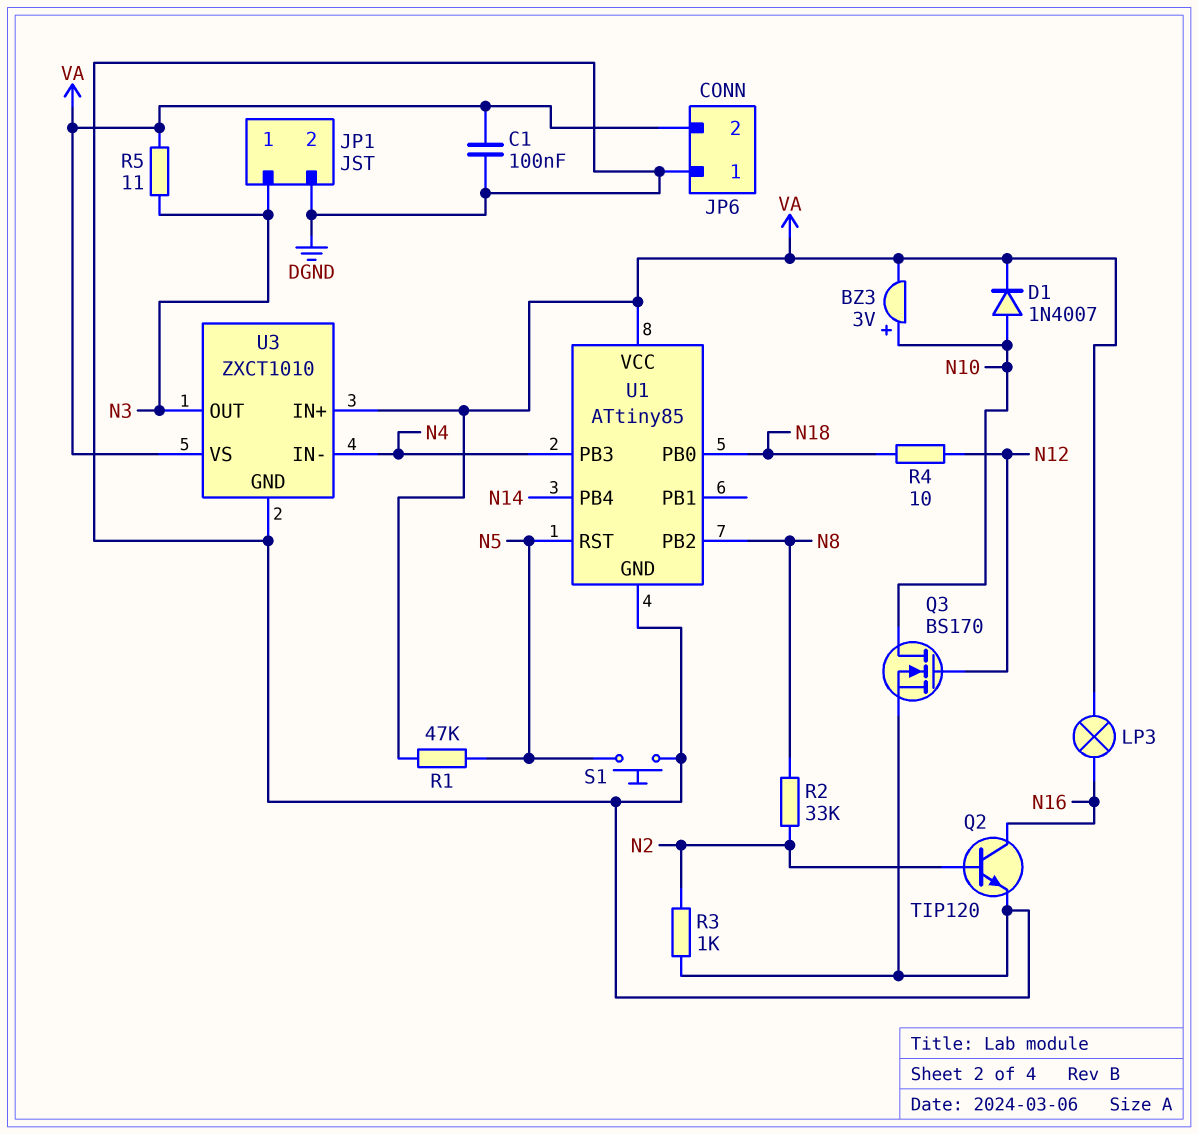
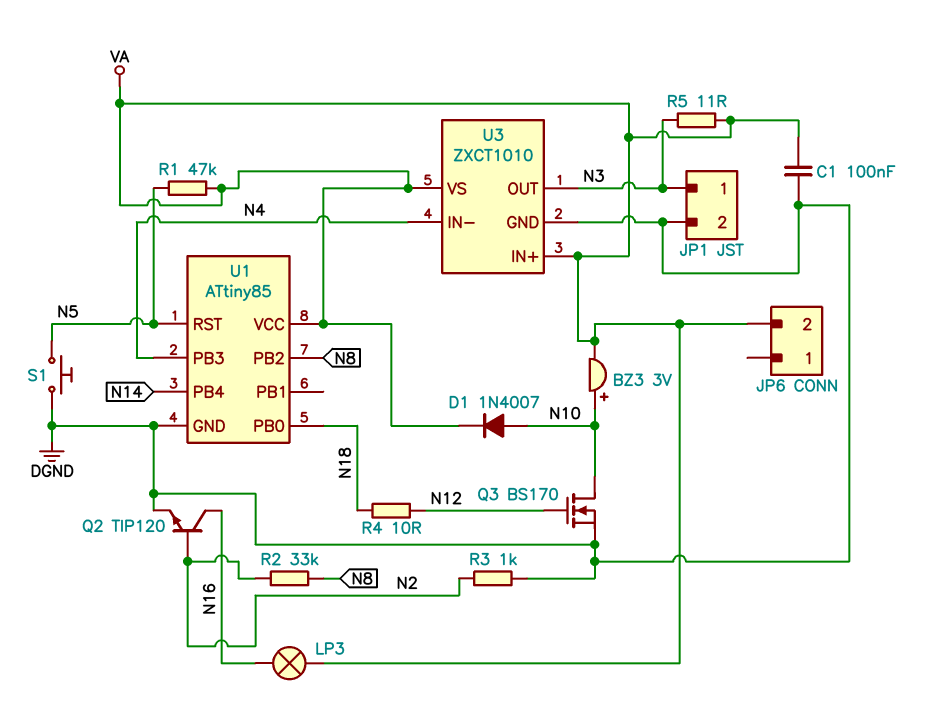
JP6 pin 1: DGND -> none

